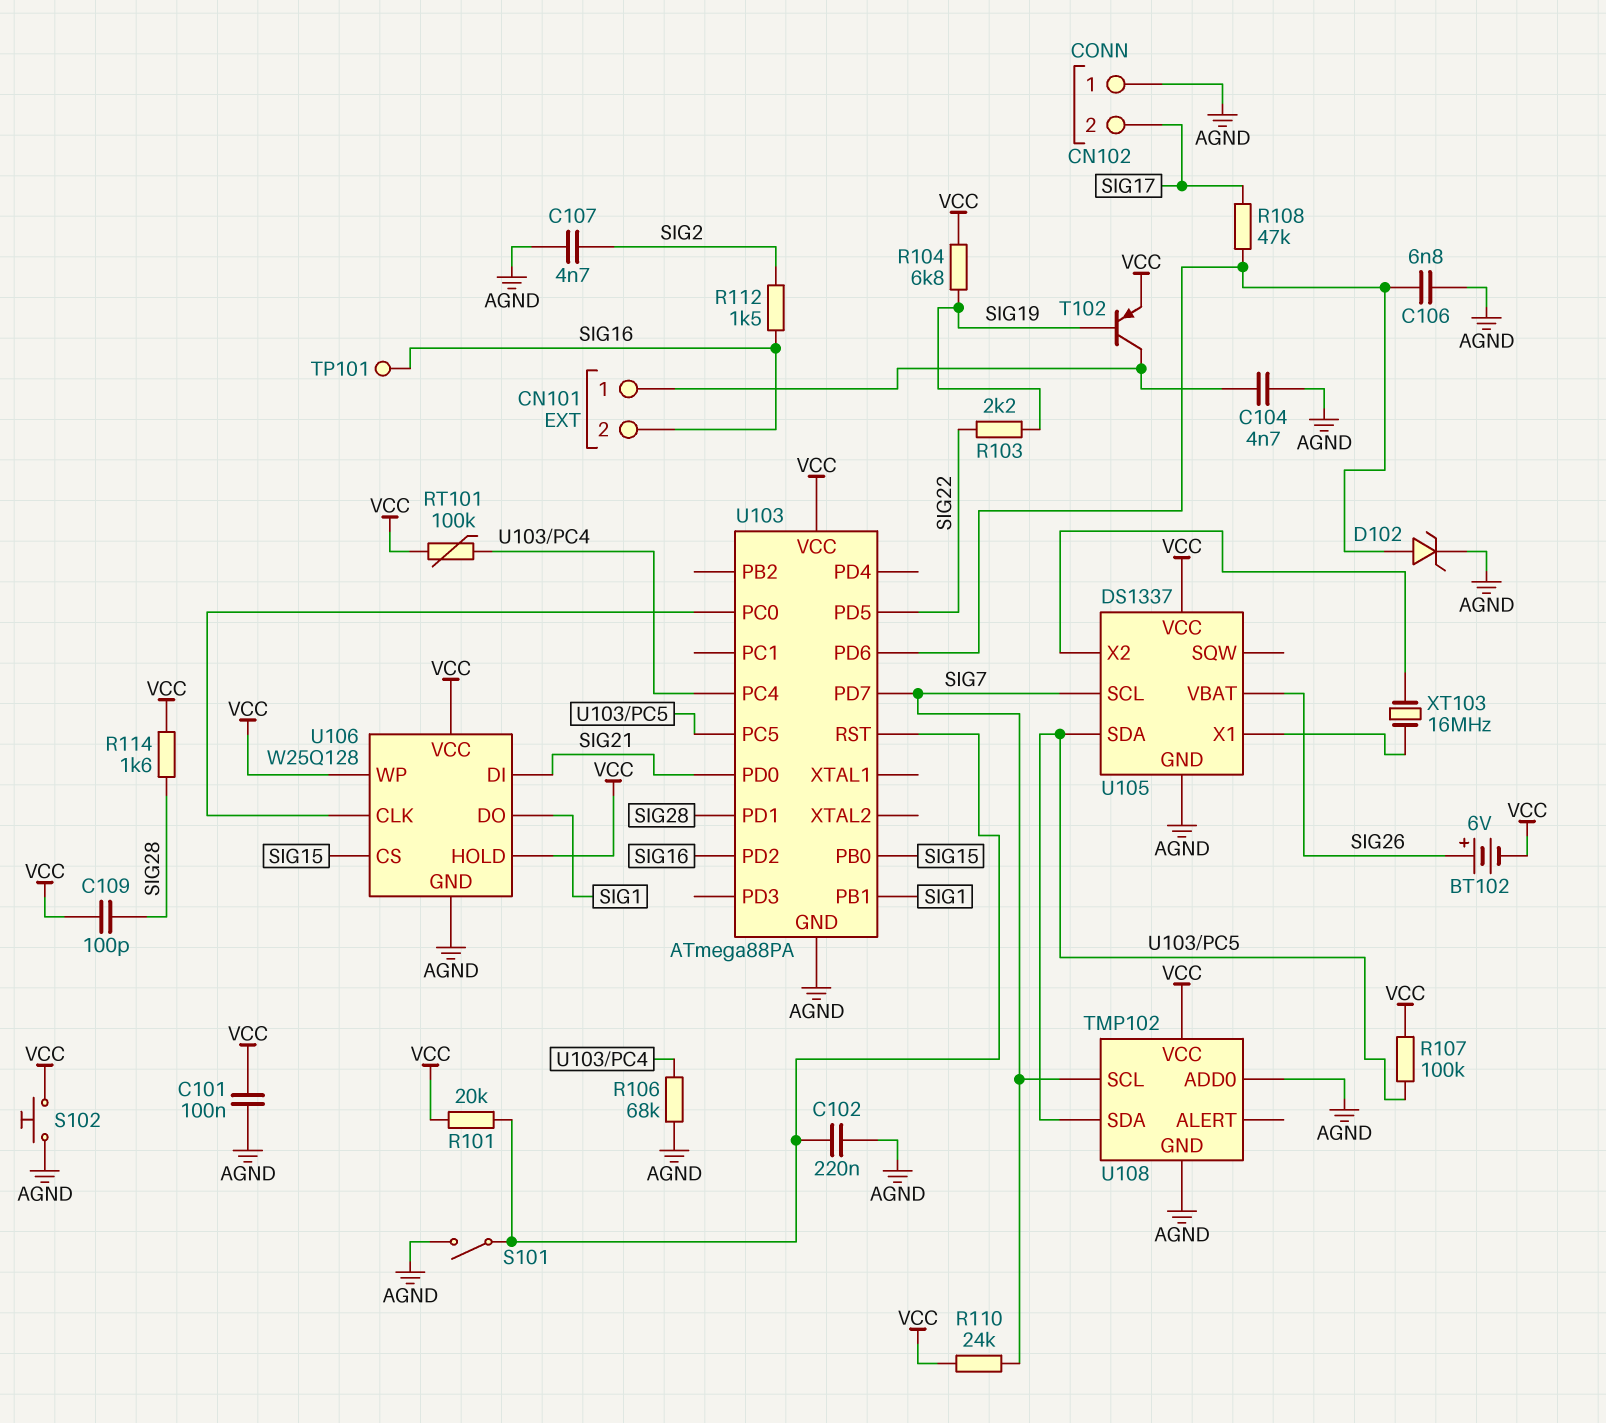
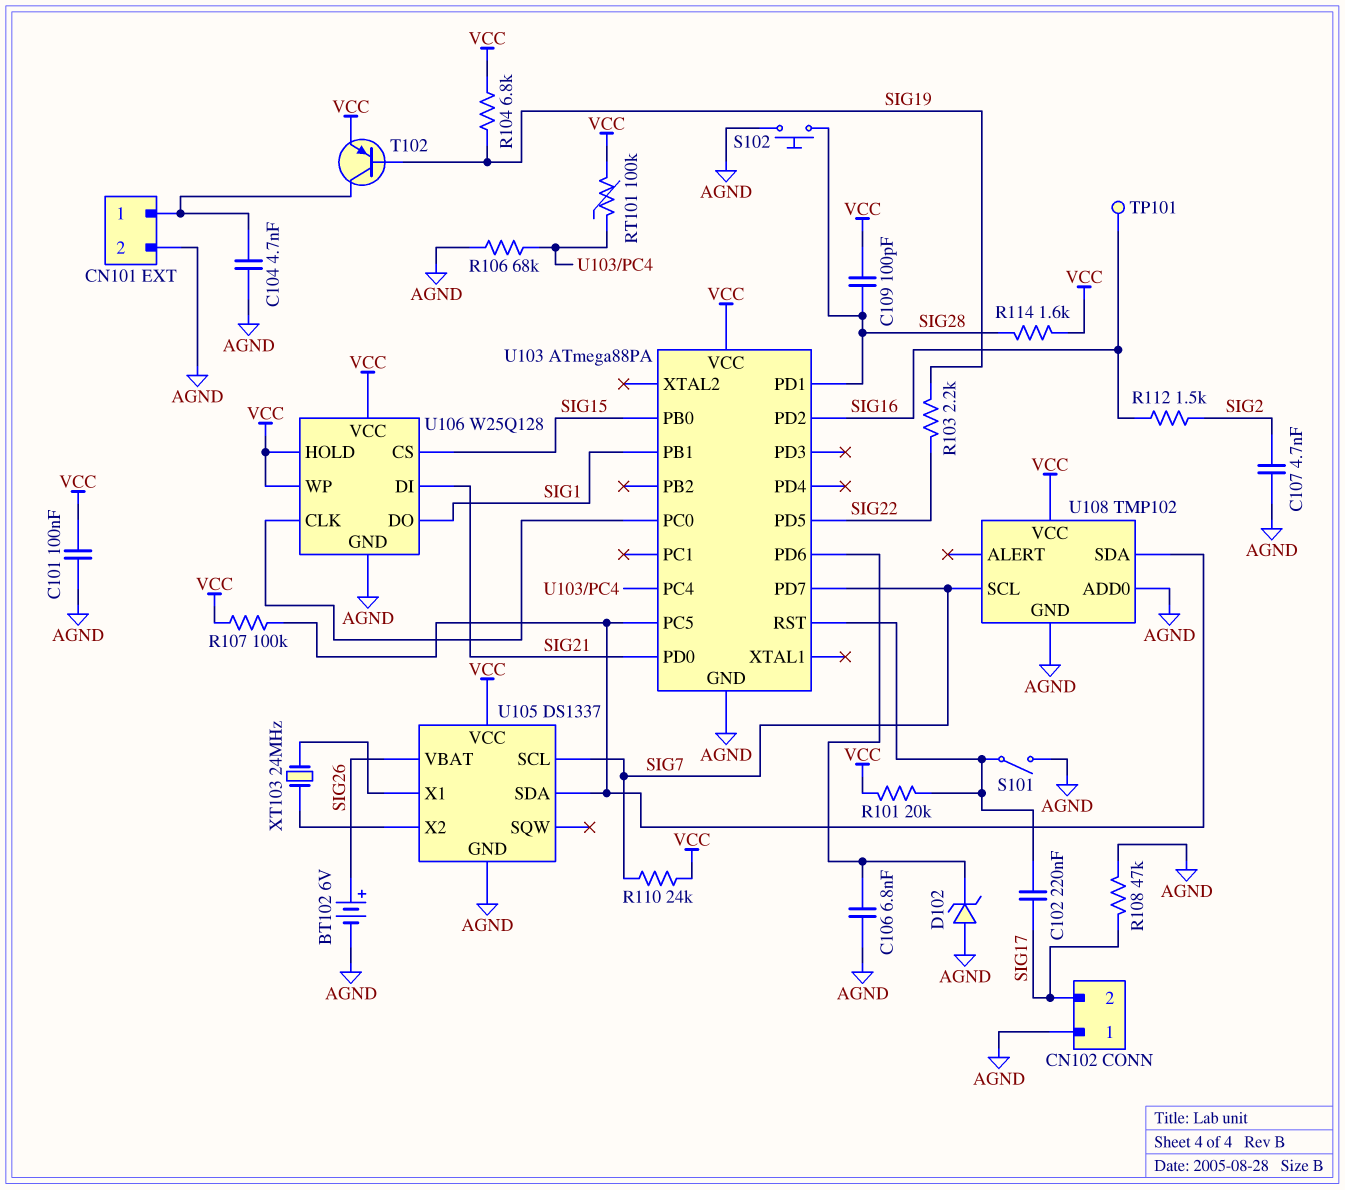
BT102: 6V (plus SIG26, minus VCC) -> 6V (plus SIG26, minus AGND)
C102: 220nF (AGND, U103/RST) -> 220nF (SIG17, U103/RST)
CN101 pin 2: SIG16 -> AGND
D102: zener (A U103/PD6, K AGND) -> zener (A AGND, K U103/PD6)
R108: 47k (SIG17, U103/PD6) -> 47k (AGND, SIG17)
S102: button (AGND, VCC) -> button (AGND, SIG28)
XT103: 16MHz (U105/X1, U105/X2) -> 24MHz (U105/X1, U105/X2)

